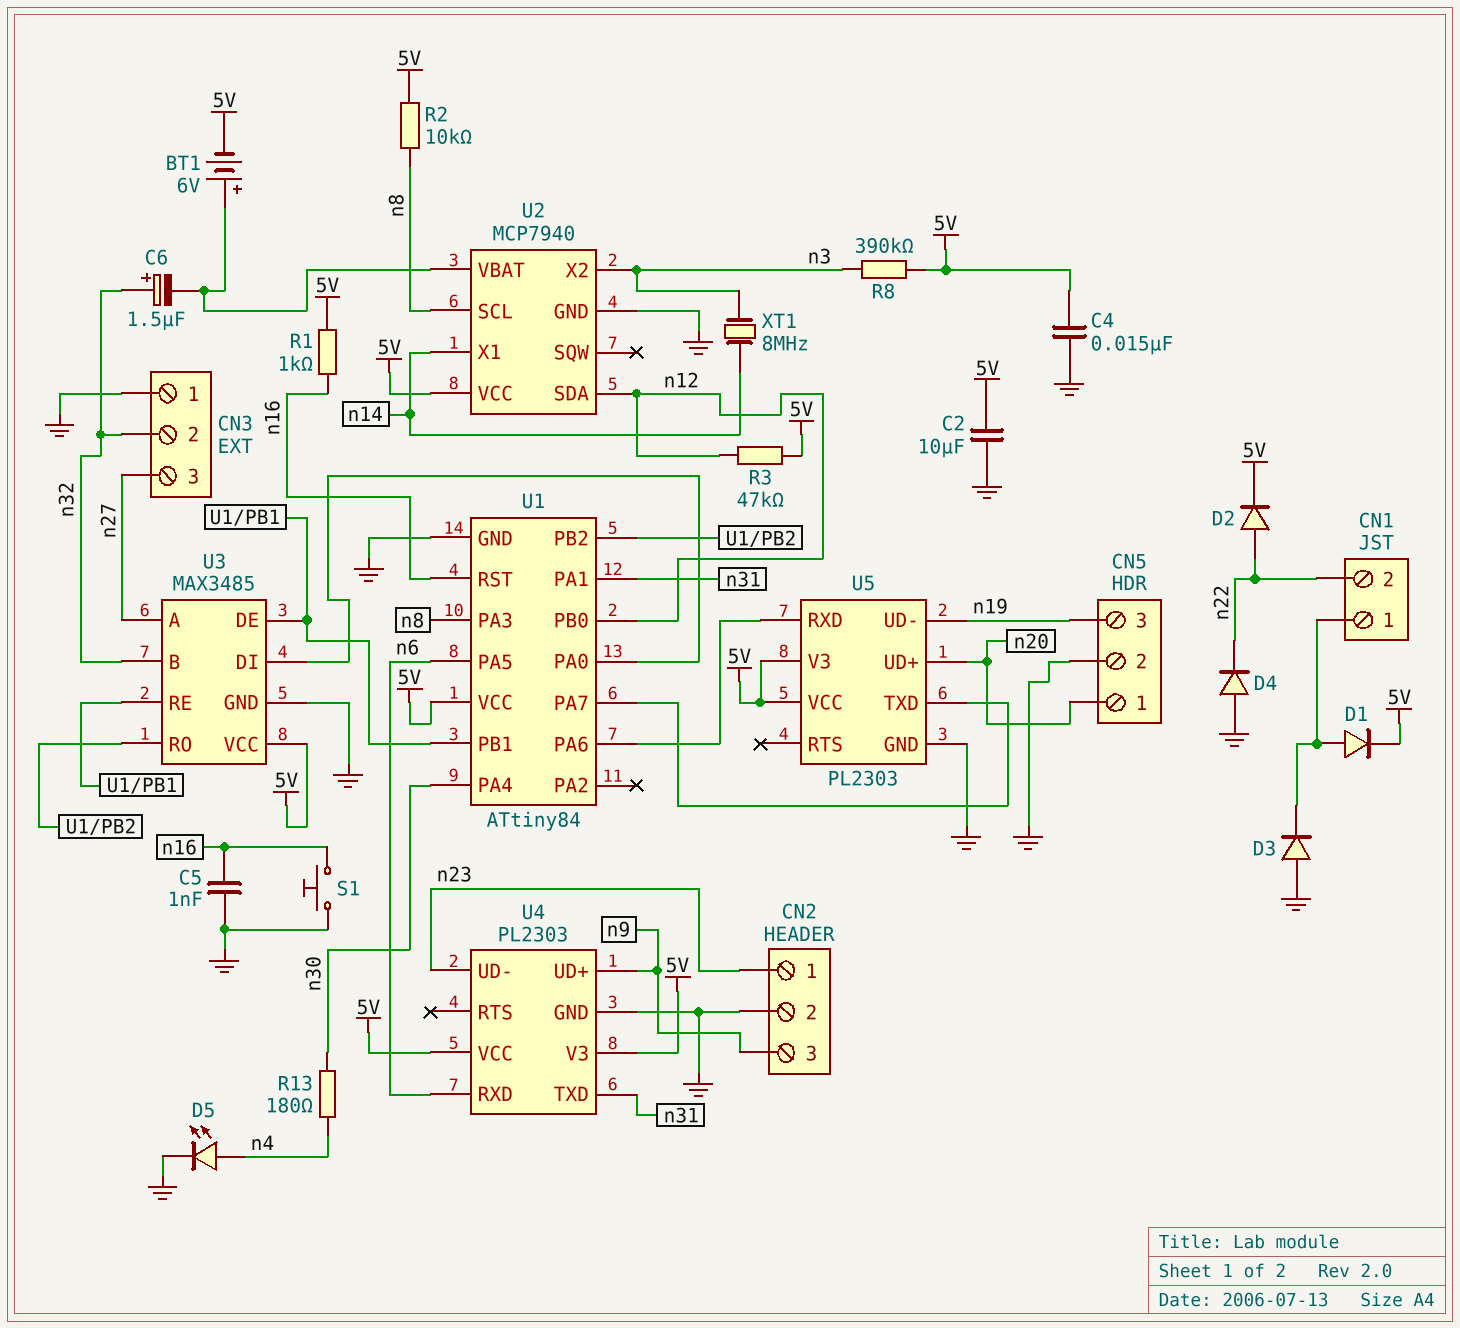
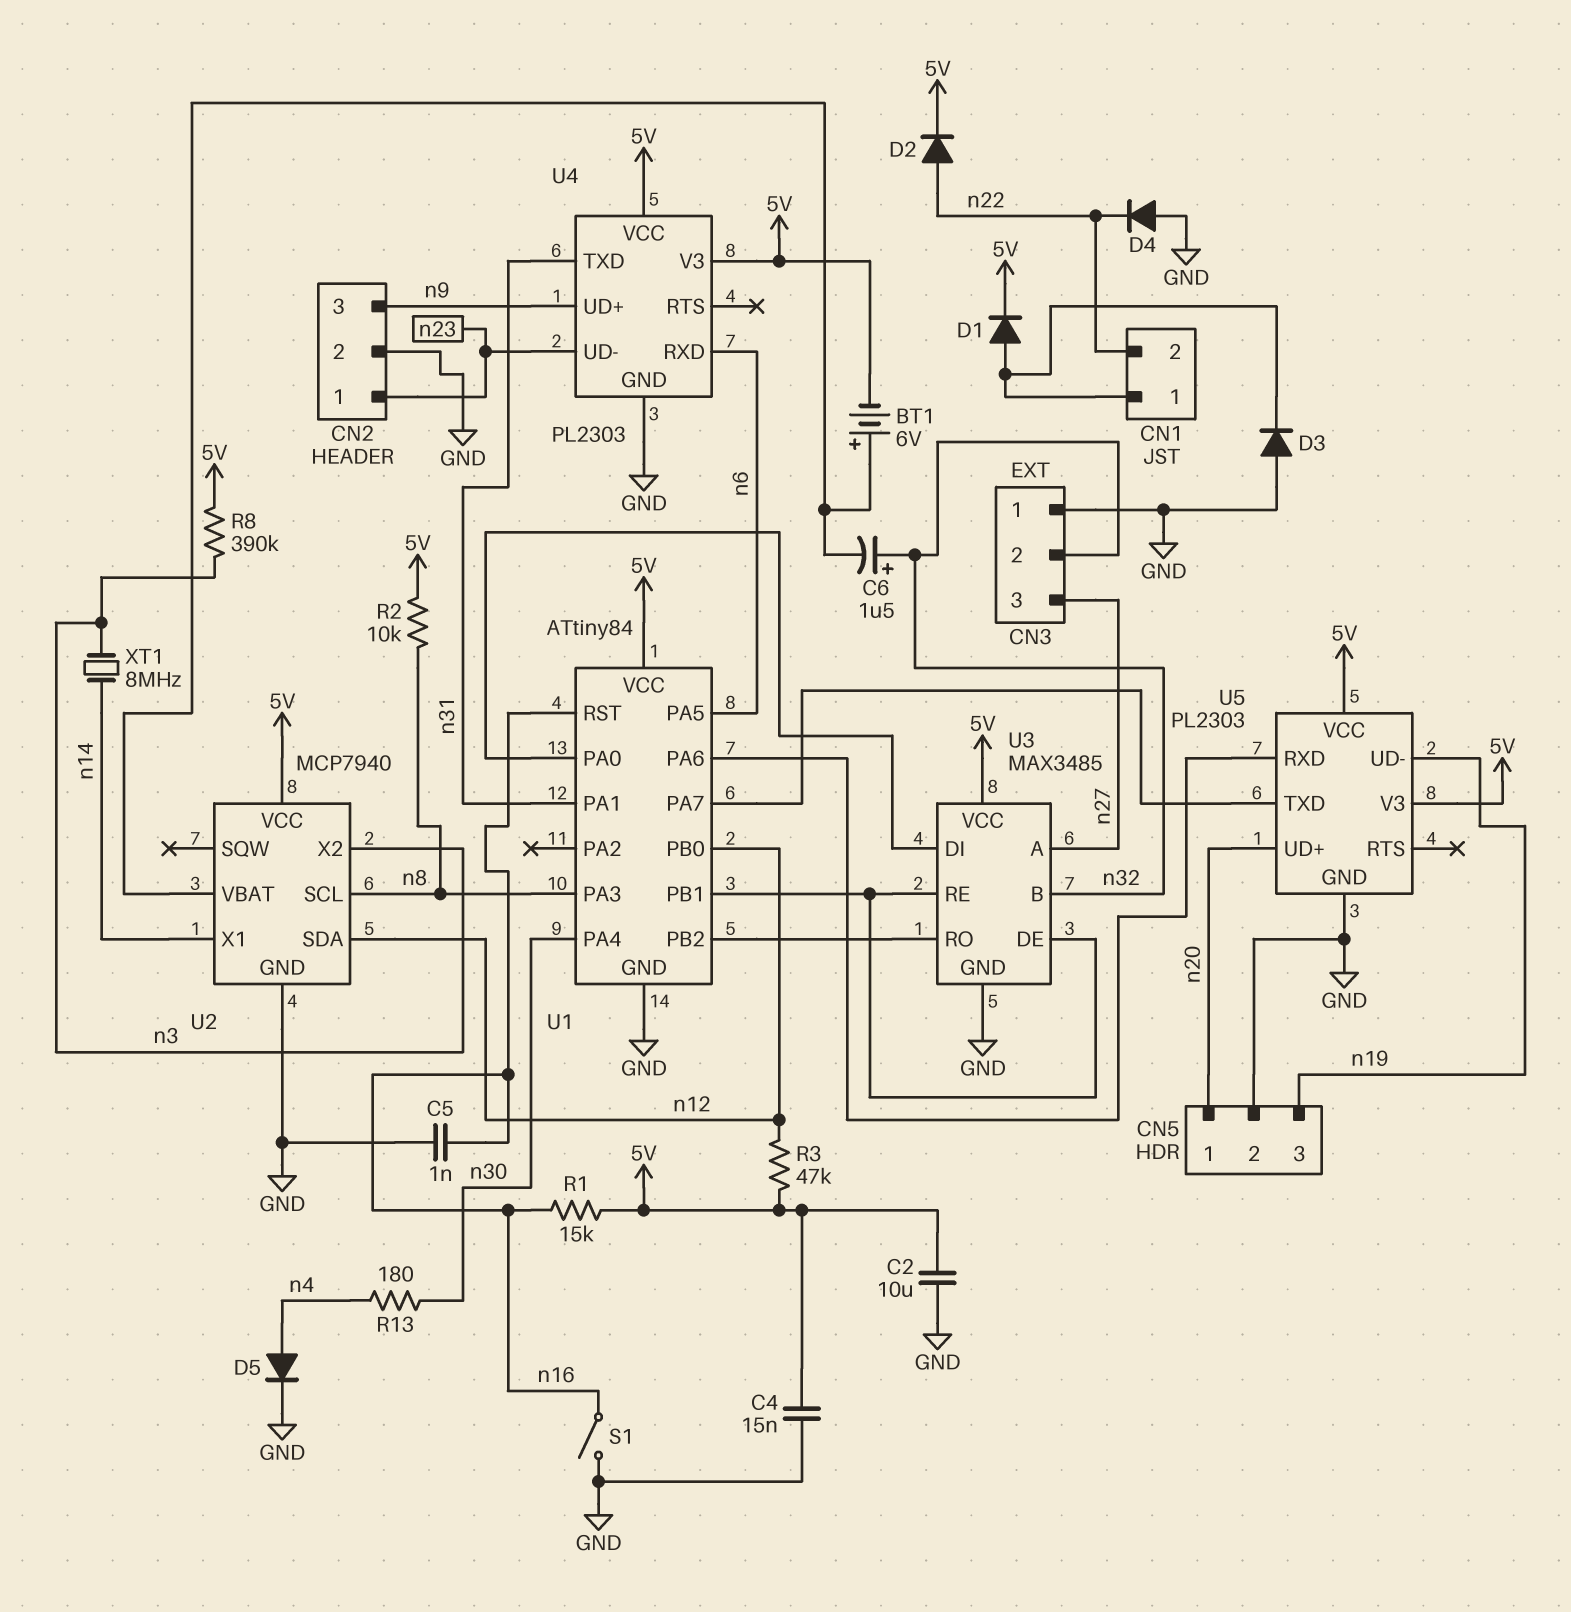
D5: LED (A n4, K GND) -> diode (A n4, K GND)
R1: 1k (5V, n16) -> 15k (5V, n16)
S1: button (GND, n16) -> switch (GND, n16)

